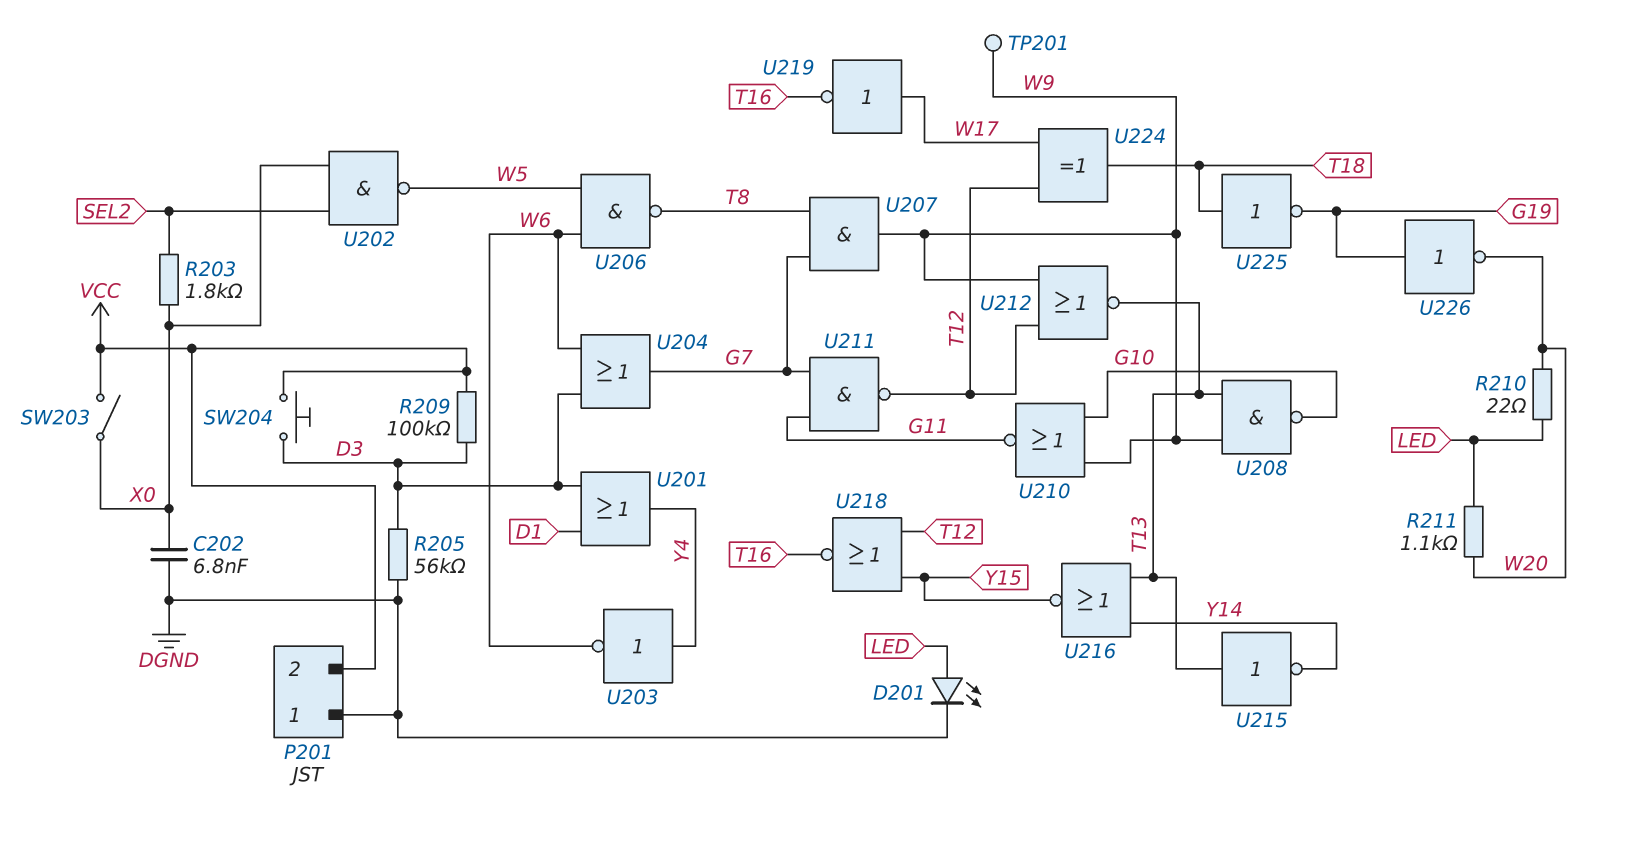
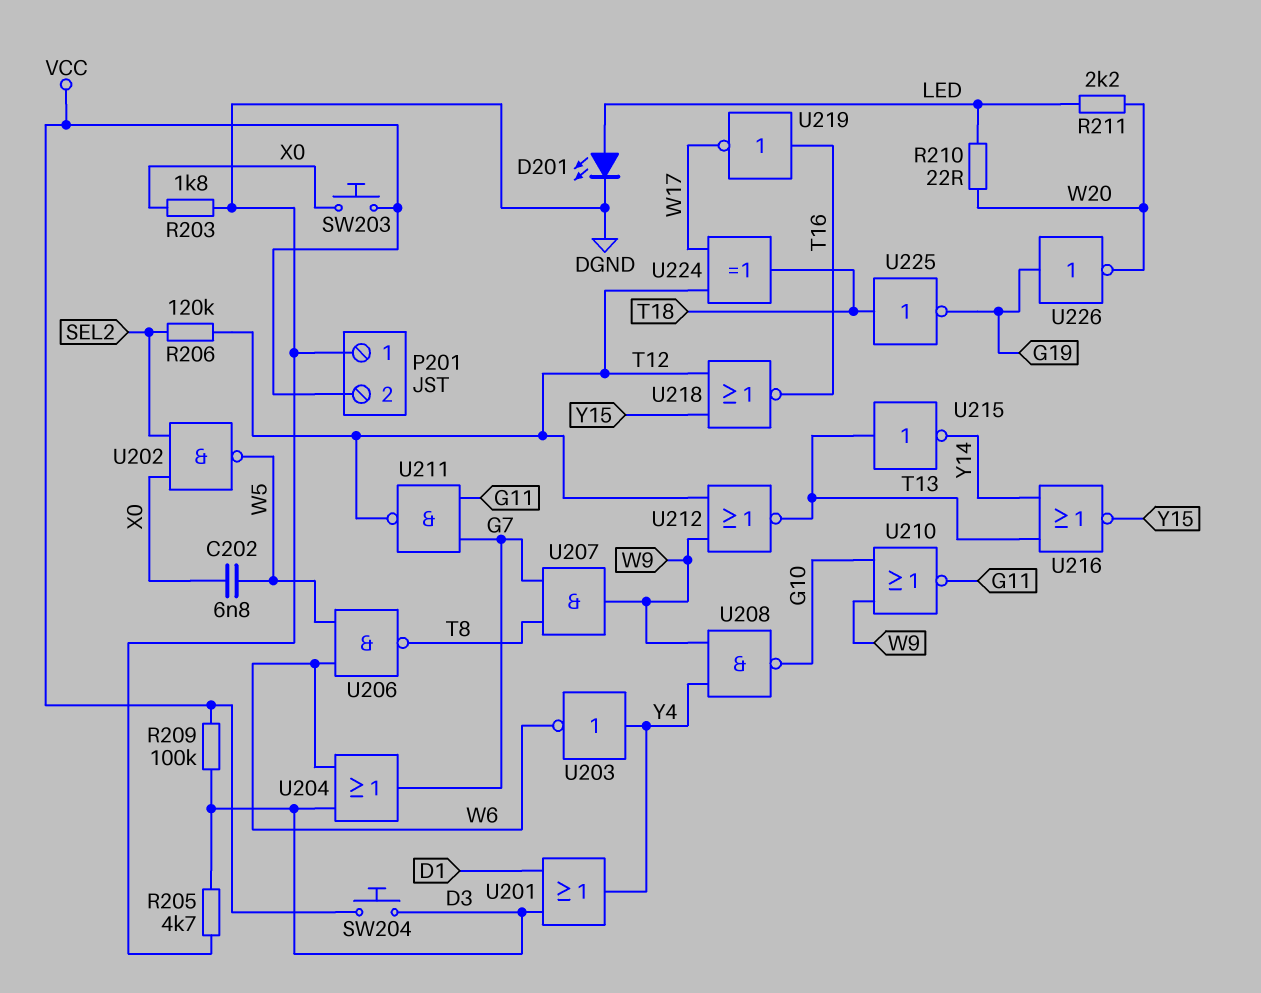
C202: 6.8nF (DGND, X0) -> 6.8nF (W5, X0)
R203: 1.8k (SEL2, X0) -> 1.8k (DGND, X0)
R205: 56k (D3, DGND) -> 4.7k (D3, DGND)
R206: none -> 120k (SEL2, T12)
R211: 1.1k (LED, W20) -> 2.2k (LED, W20)
SW203: switch (VCC, X0) -> button (VCC, X0)
TP201: test point (W9) -> none
U208: NAND (in T13, in W9, out G10) -> NAND (in W9, in Y4, out G10)
U219: NOT (in W17, out T16) -> NOT (in T16, out W17)

